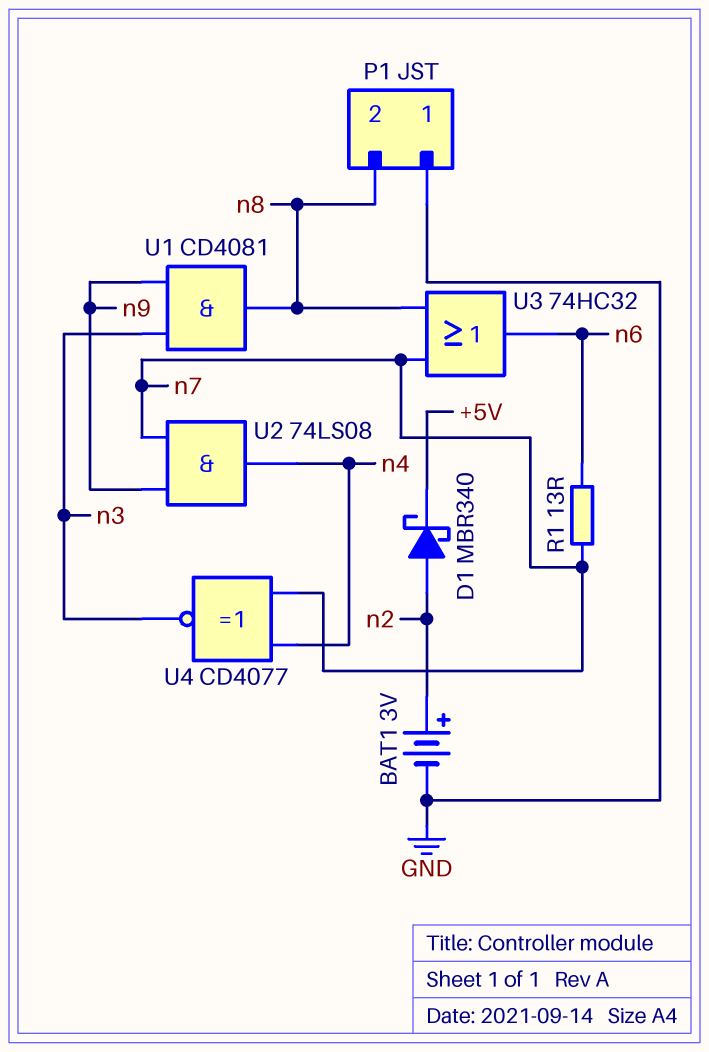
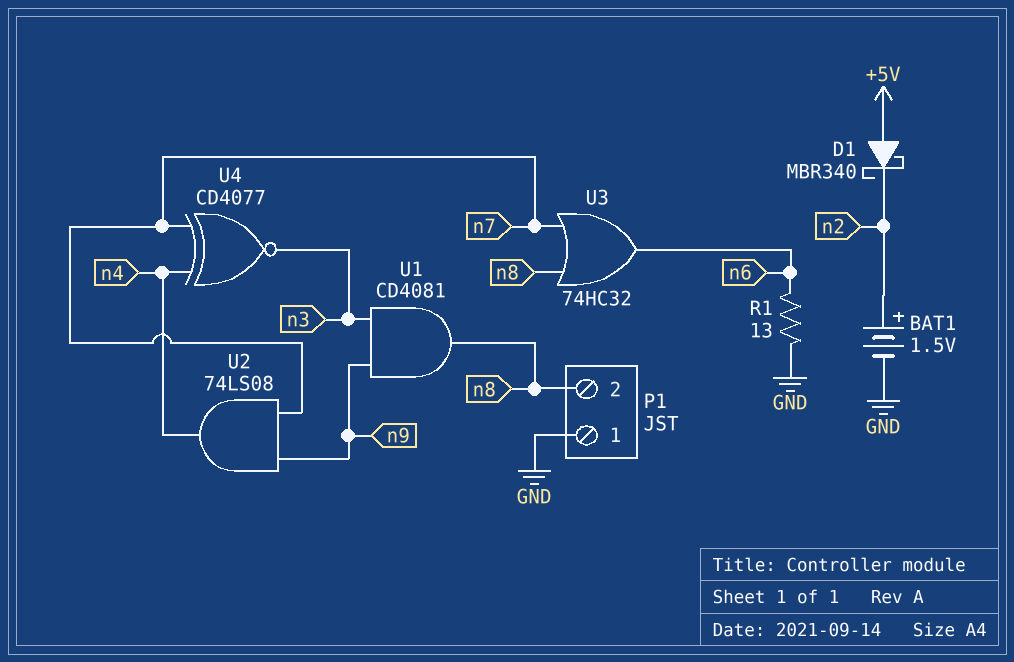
BAT1: 3V (plus n2, minus GND) -> 1.5V (plus n2, minus GND)
D1: schottky MBR340 (A n2, K +5V) -> schottky MBR340 (A +5V, K n2)
R1: 13 (n6, n7) -> 13 (GND, n6)

